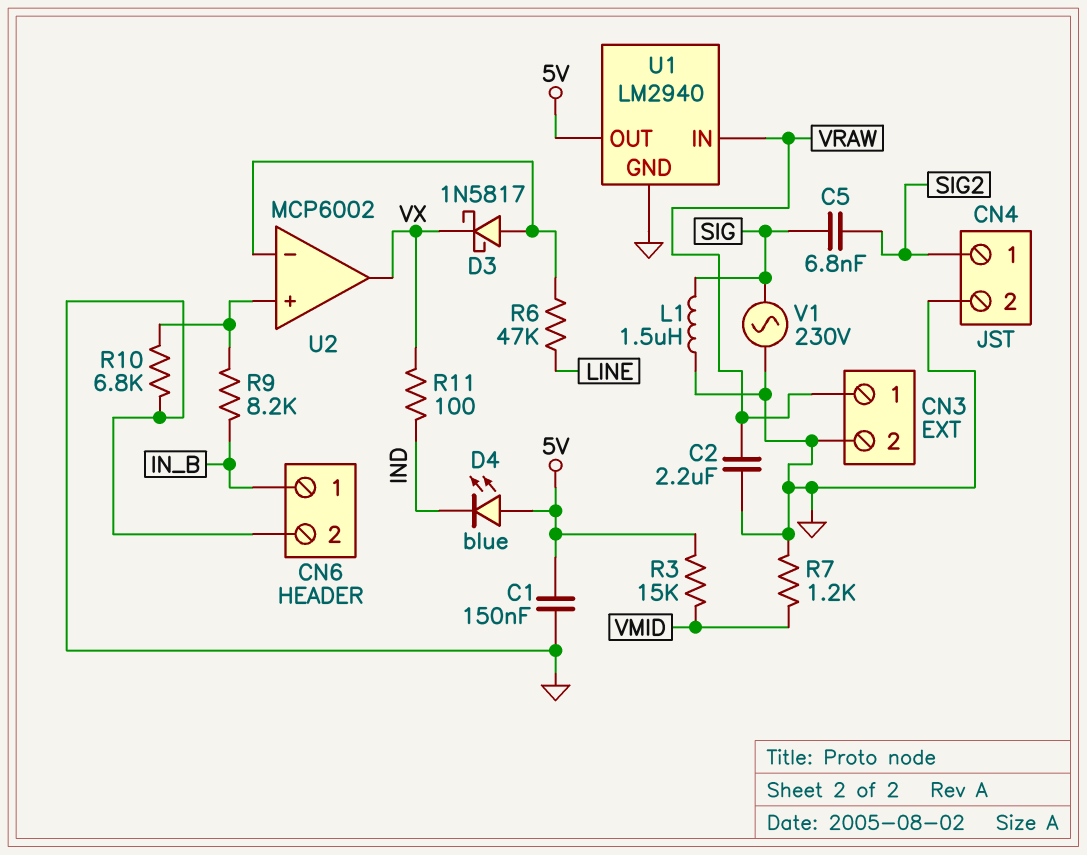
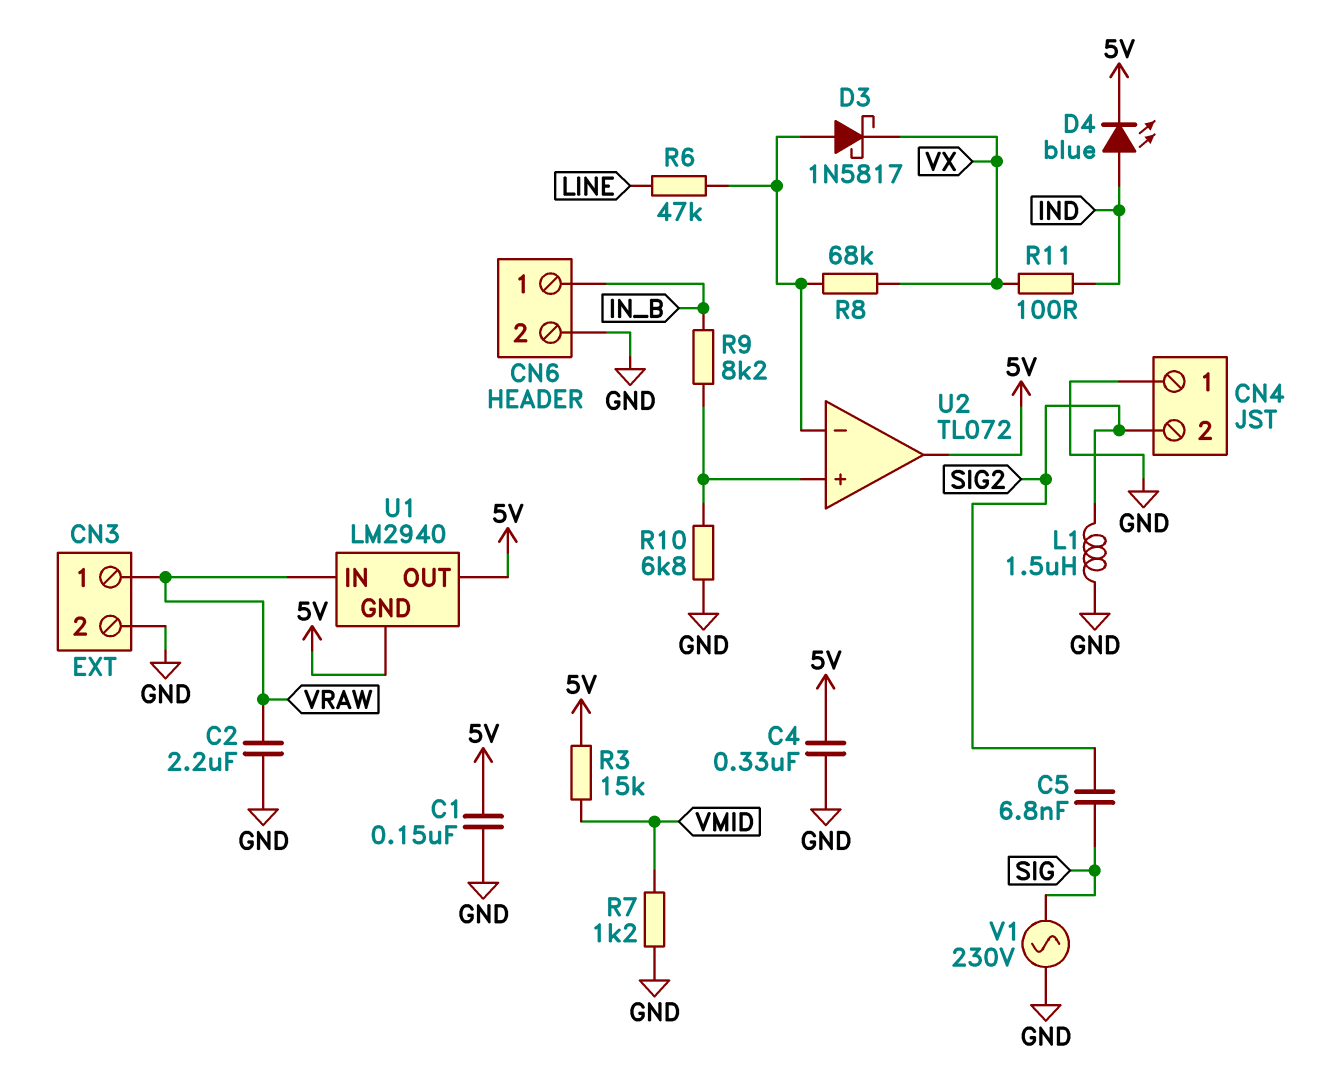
C4: none -> 330nF (5V, GND)
CN4 pin 1: SIG2 -> GND
CN4 pin 2: GND -> SIG2
D4: LED blue (A 5V, K IND) -> LED blue (A IND, K 5V)
L1: 1.5uH (GND, SIG) -> 1.5uH (GND, SIG2)
R8: none -> 68k (U2/in-, VX)
U1 pin GND: GND -> 5V
U2: MCP6002 -> TL072
U2 pin out: VX -> 5V

